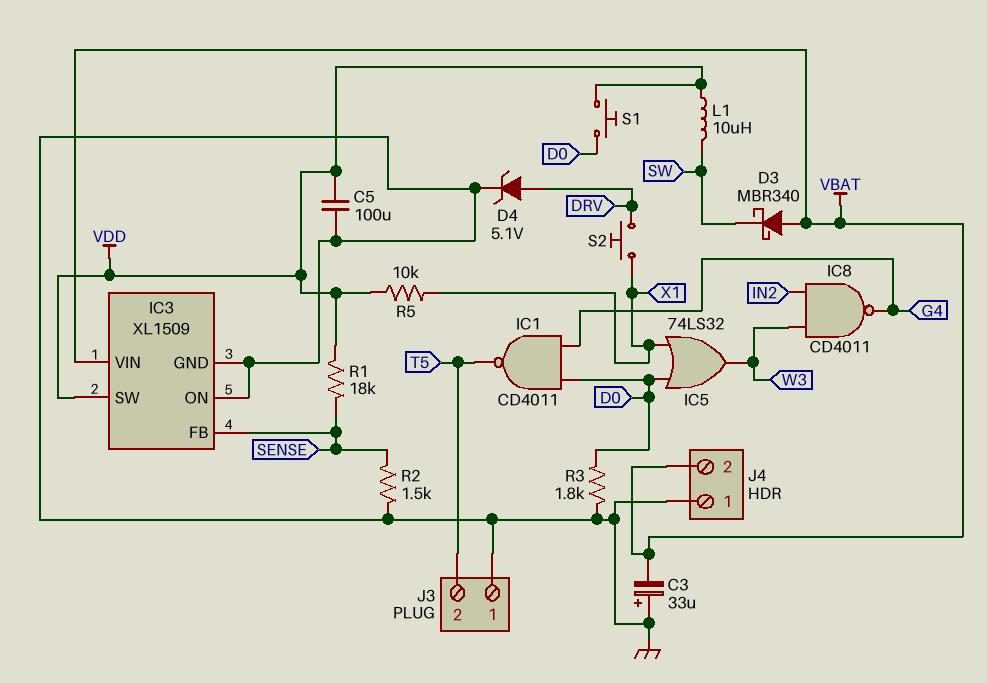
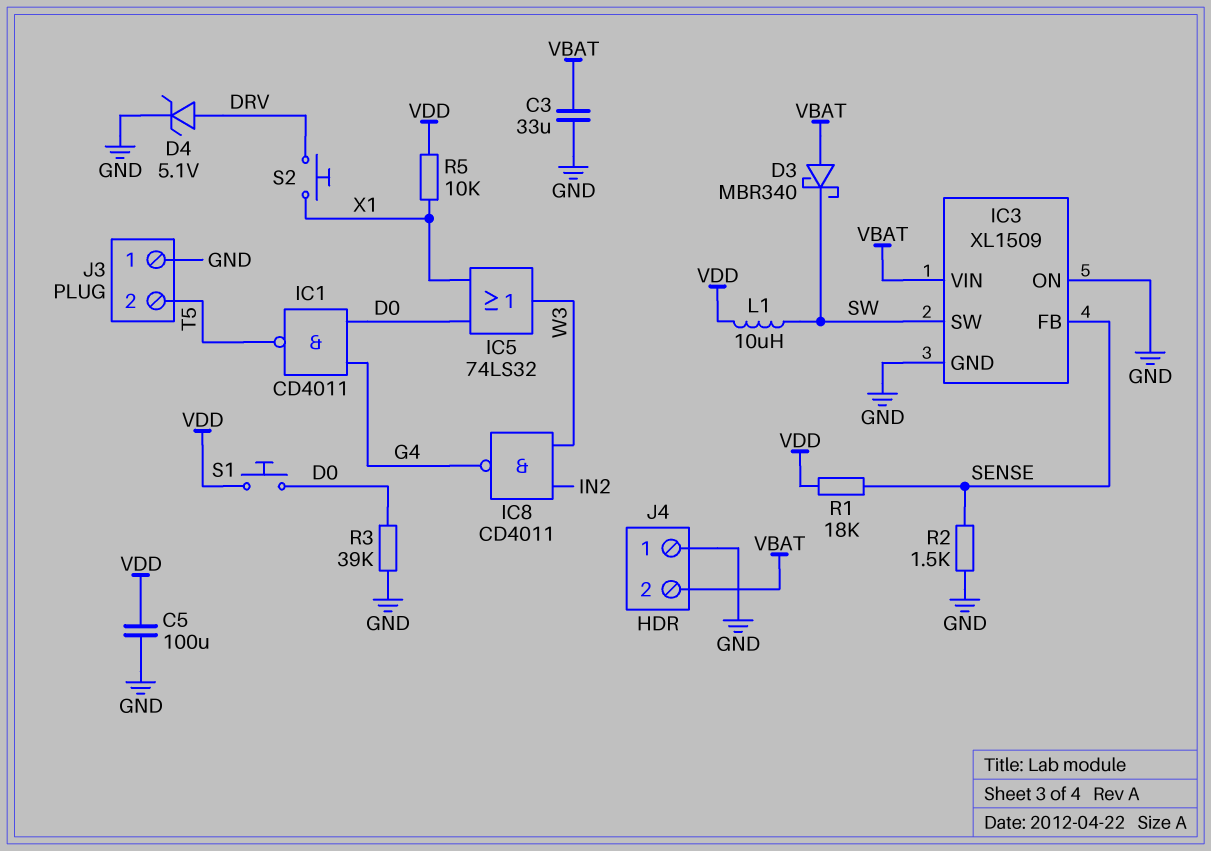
C3: 33uF (plus GND, minus VBAT) -> 33uF (GND, VBAT)
IC3 pin SW: VDD -> SW
R3: 1.8k (D0, GND) -> 39k (D0, GND)

